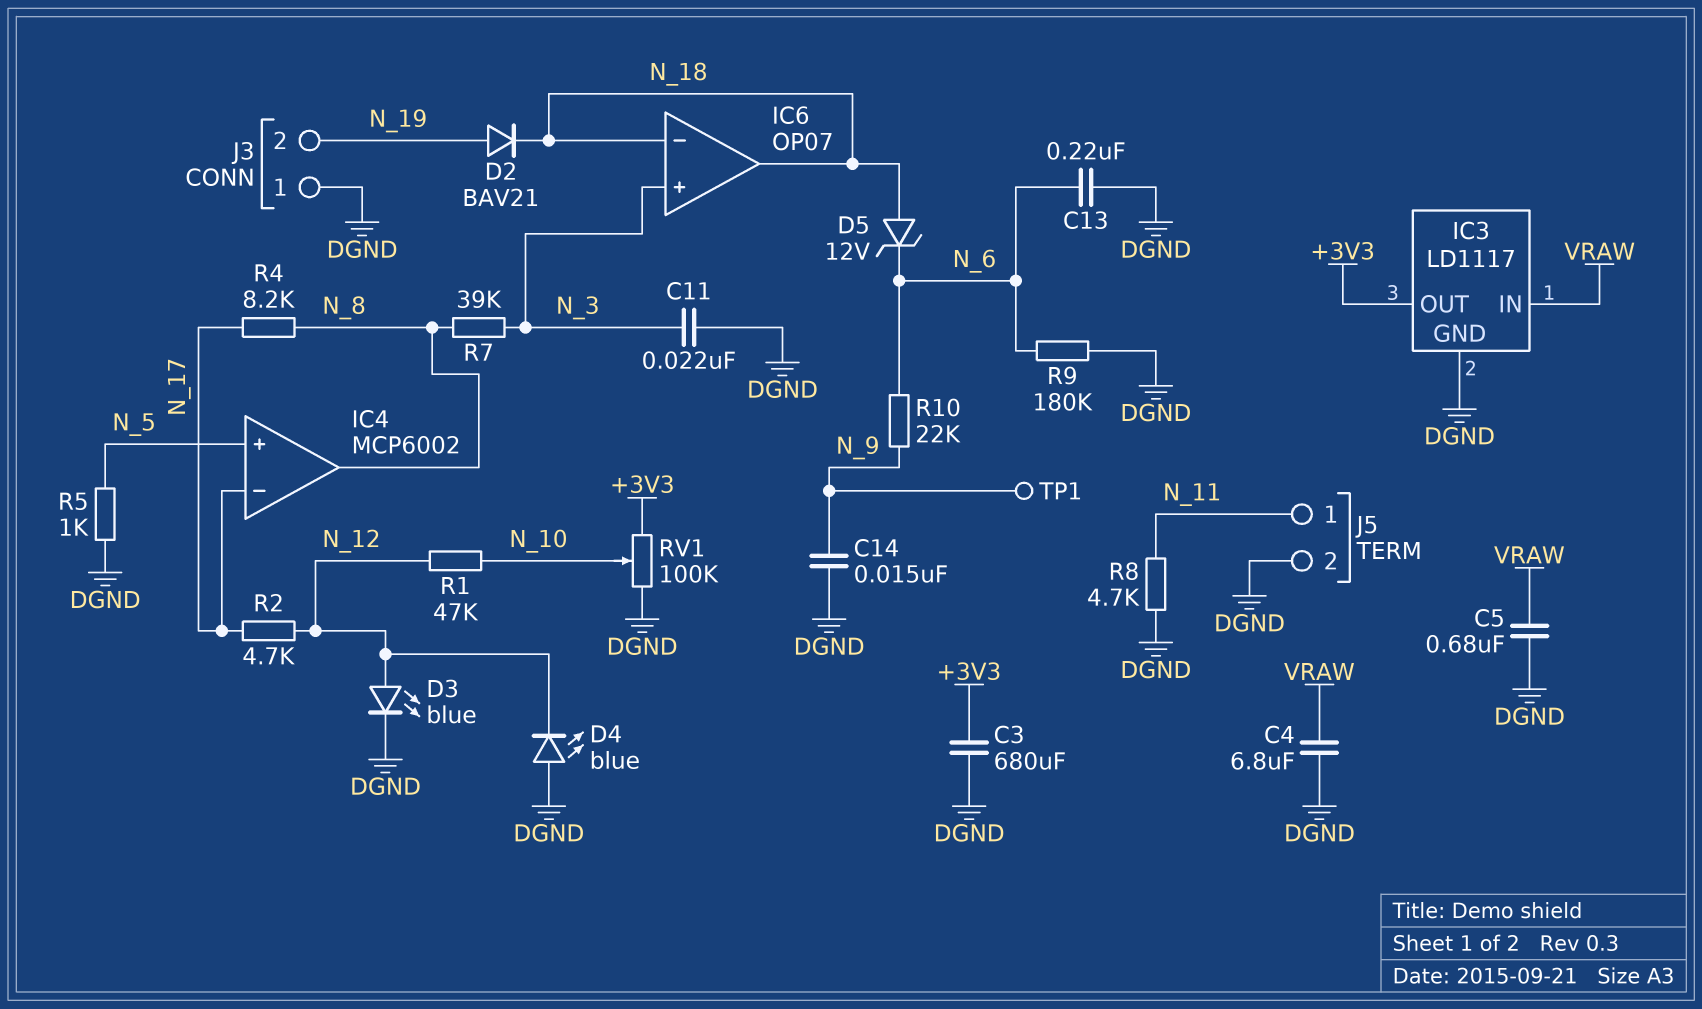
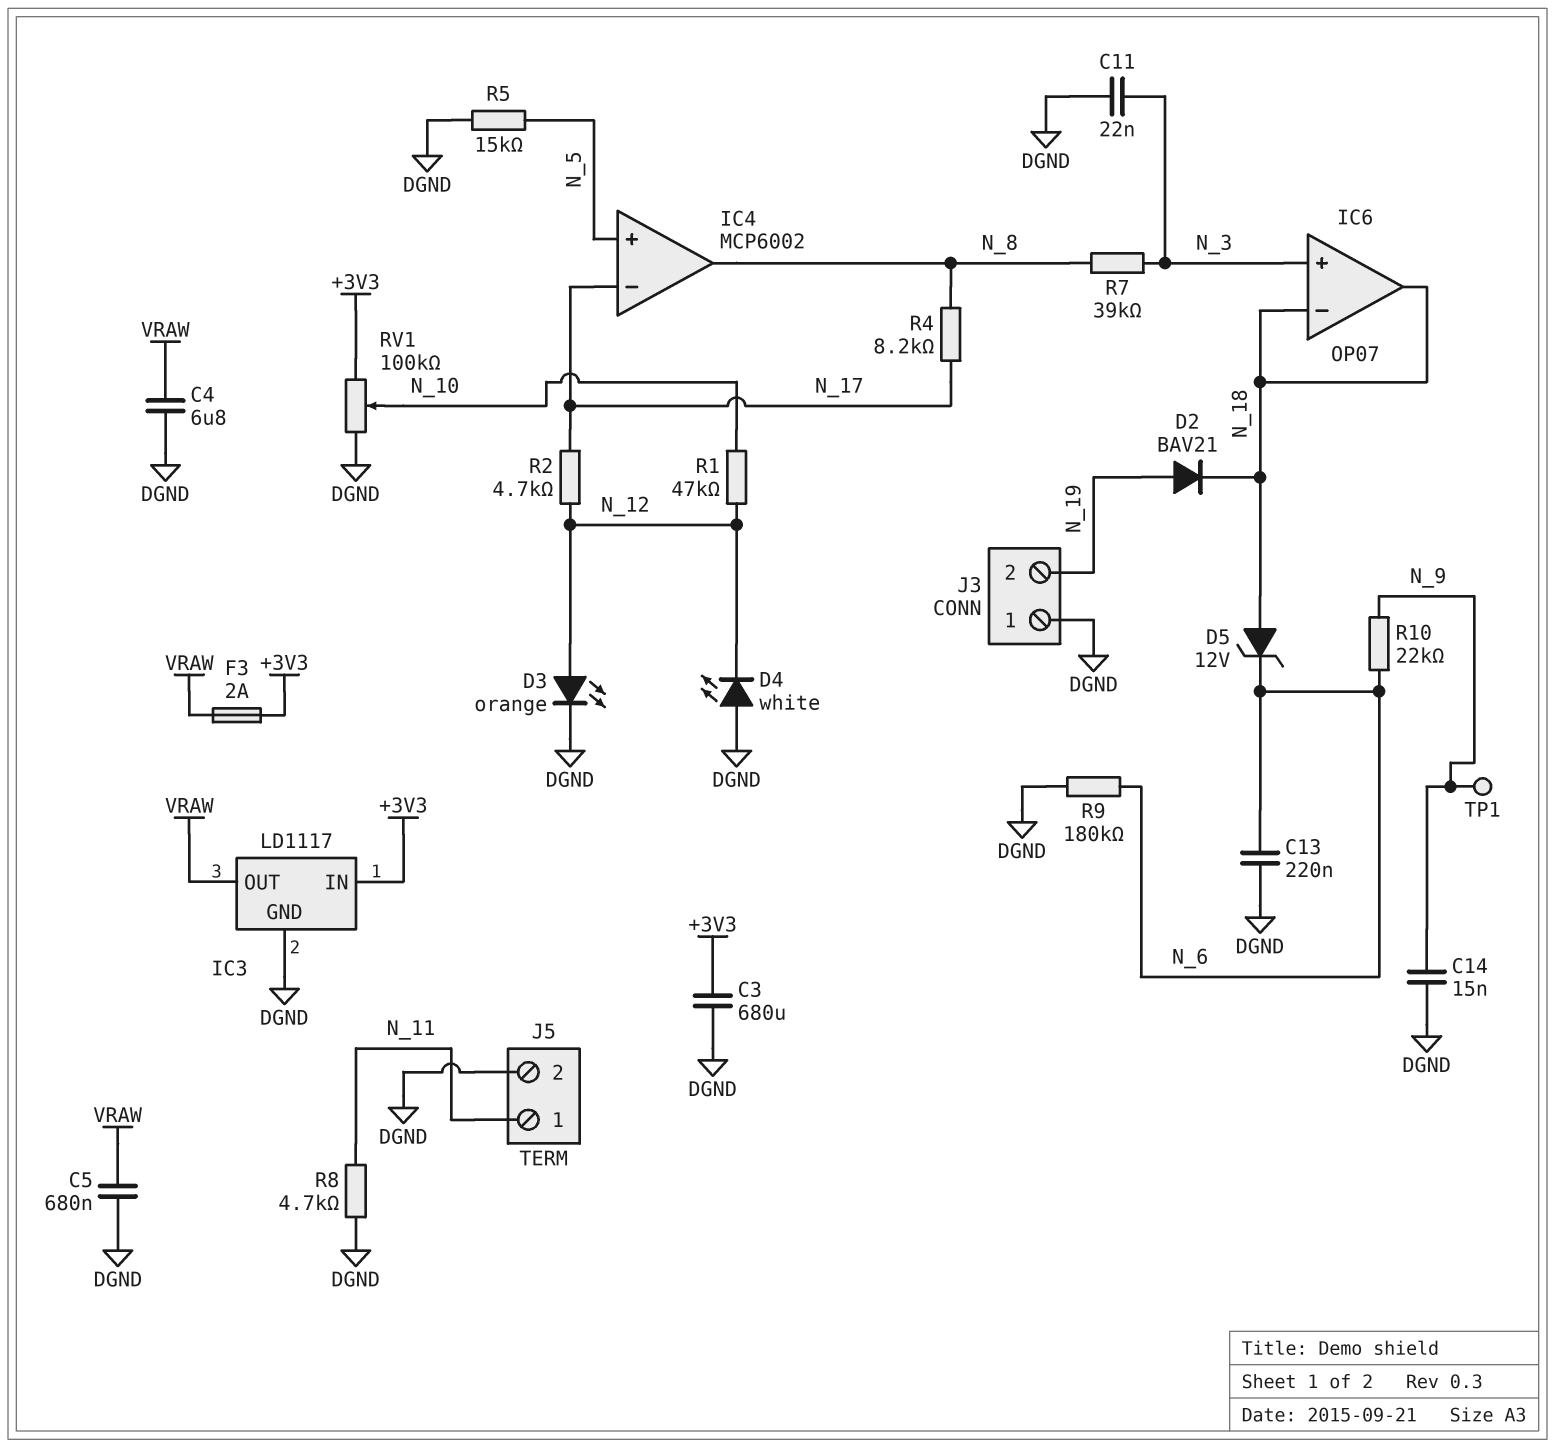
D3: LED blue (A N_12, K DGND) -> LED orange (A N_12, K DGND)
D4: LED blue (A DGND, K N_12) -> LED white (A DGND, K N_12)
F3: none -> 2A (+3V3, VRAW)
IC3 pin IN: VRAW -> +3V3
IC3 pin OUT: +3V3 -> VRAW
R5: 1k (DGND, N_5) -> 15k (DGND, N_5)

